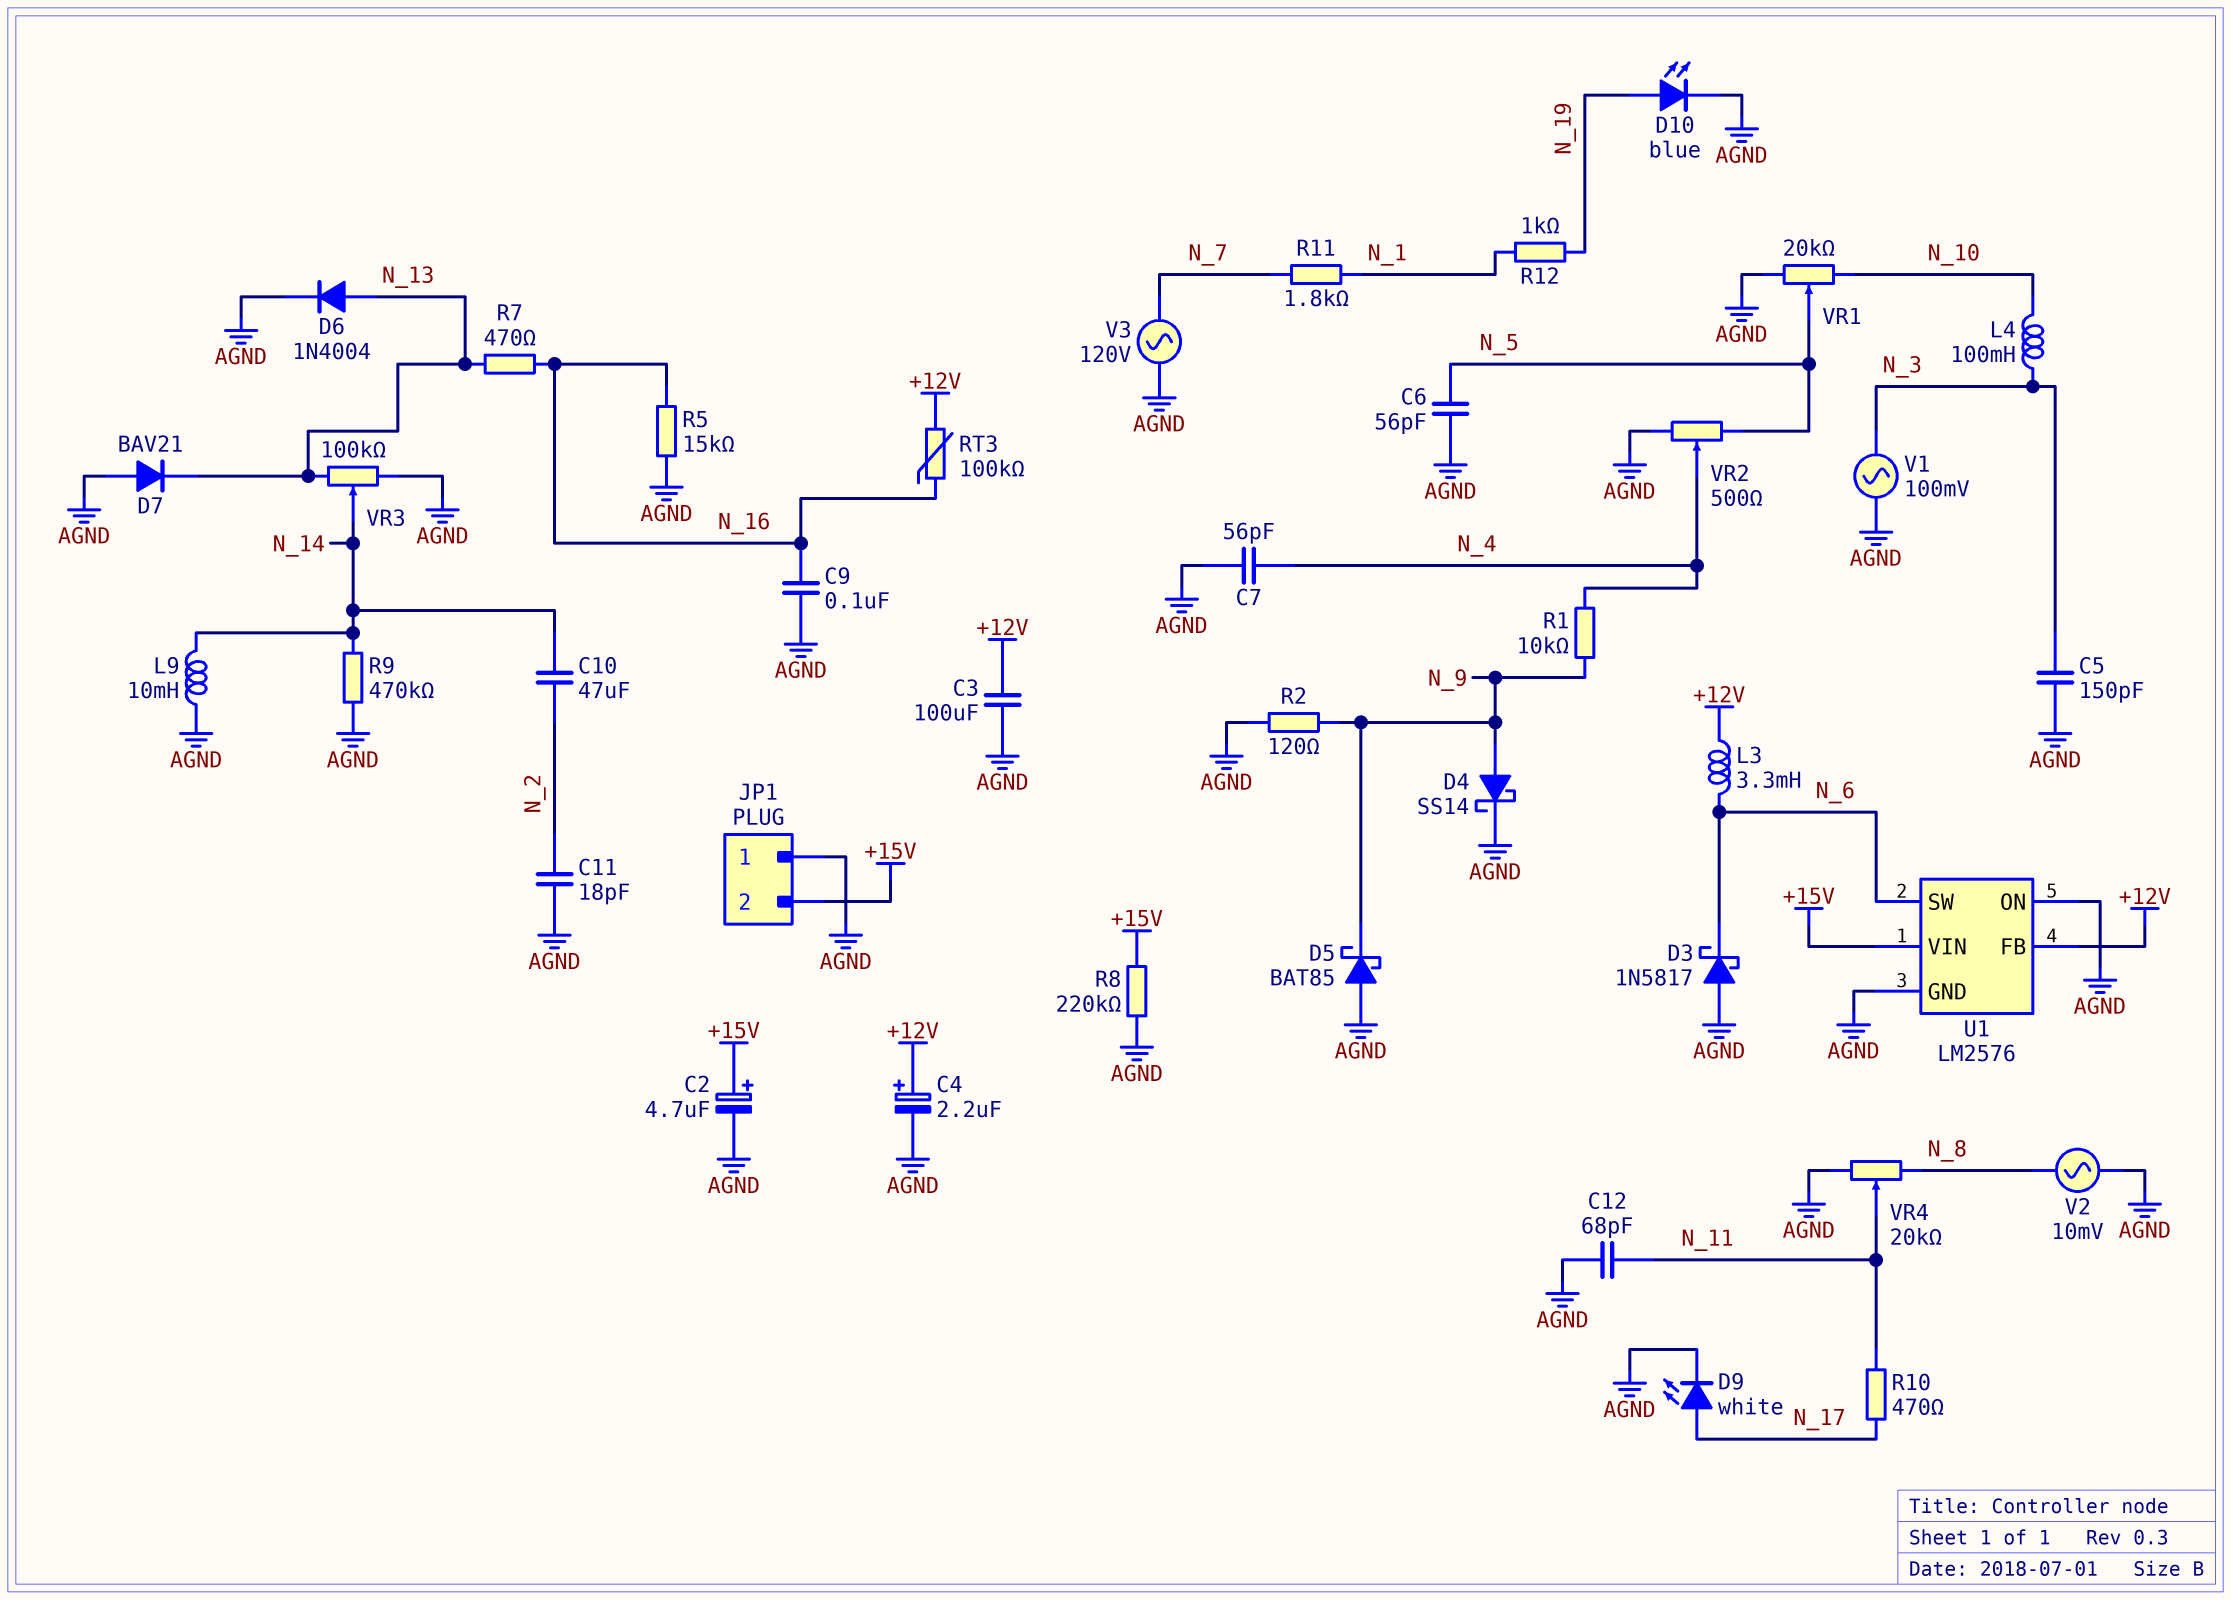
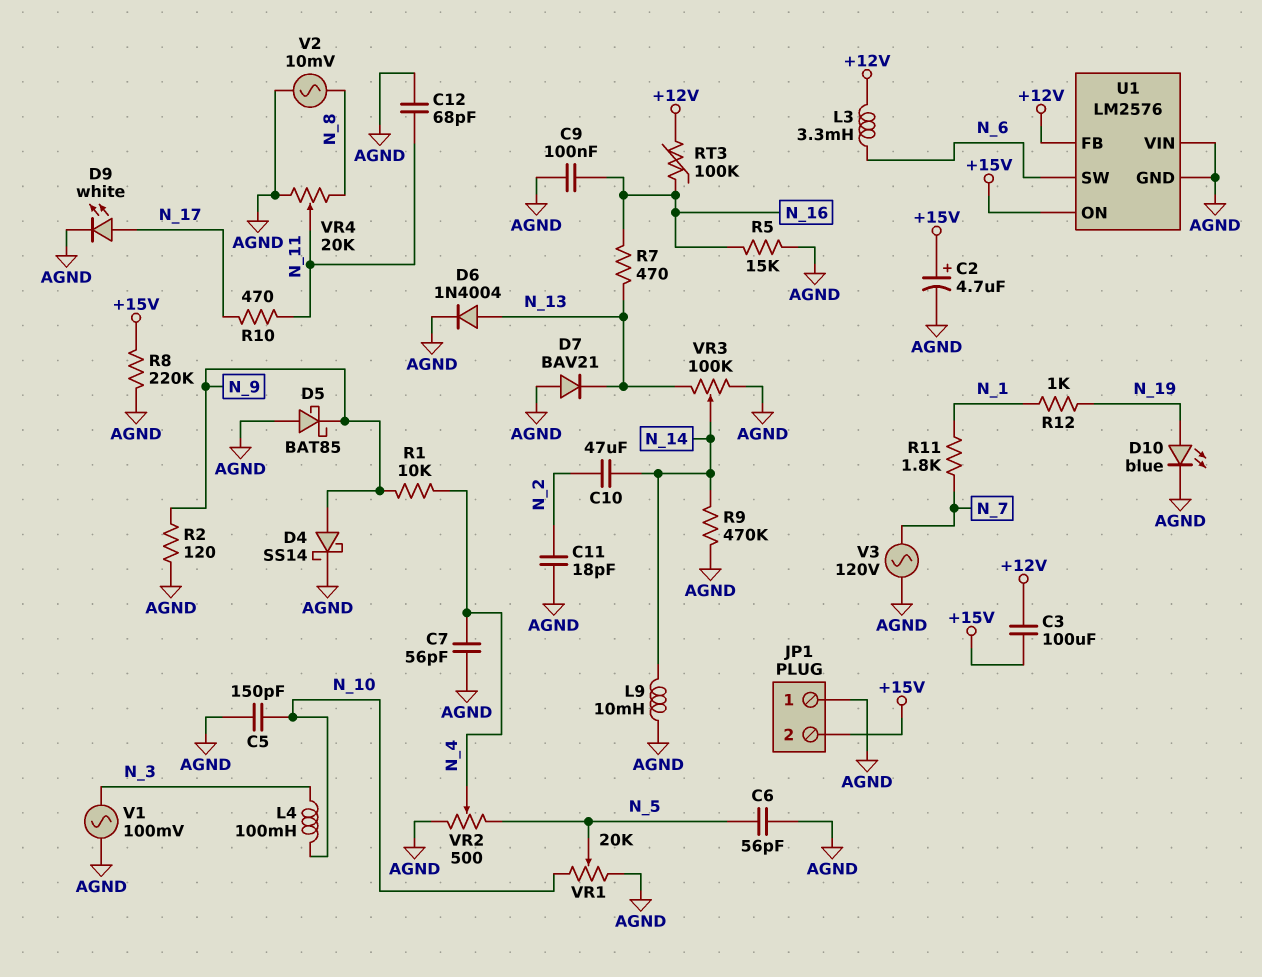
C3: 100uF (+12V, AGND) -> 100uF (+12V, +15V)
C4: 2.2uF (plus +12V, minus AGND) -> none
C5: 150pF (AGND, N_3) -> 150pF (AGND, N_10)
D3: schottky 1N5817 (A AGND, K N_6) -> none
U1 pin ON: AGND -> +15V
U1 pin VIN: +15V -> AGND

